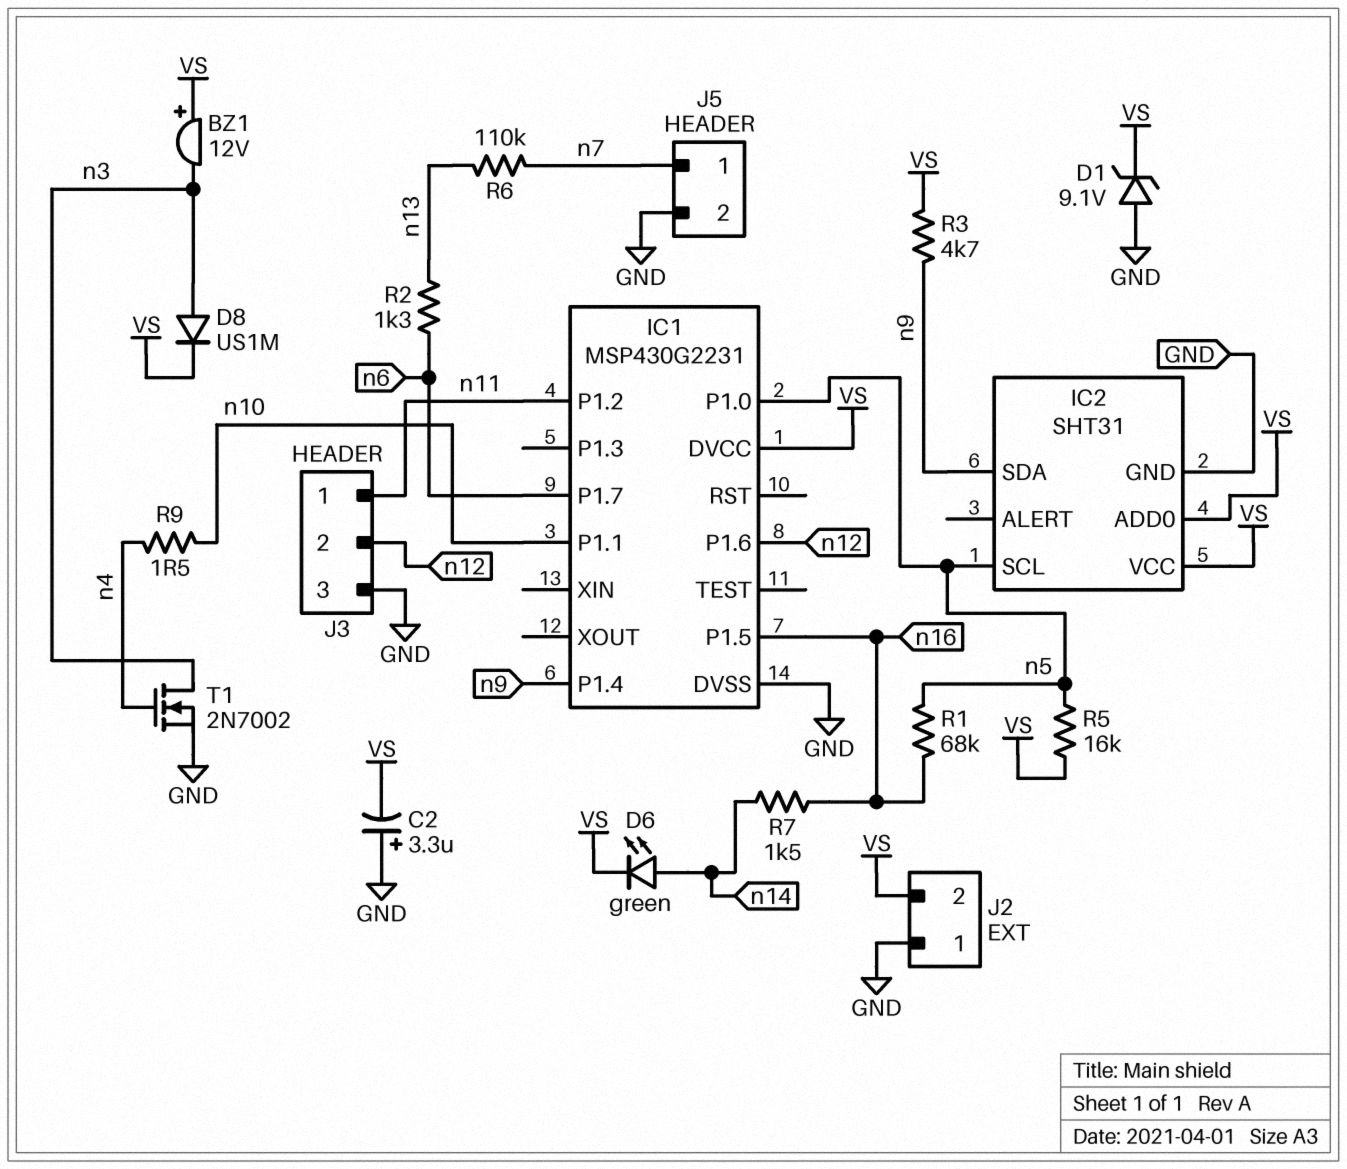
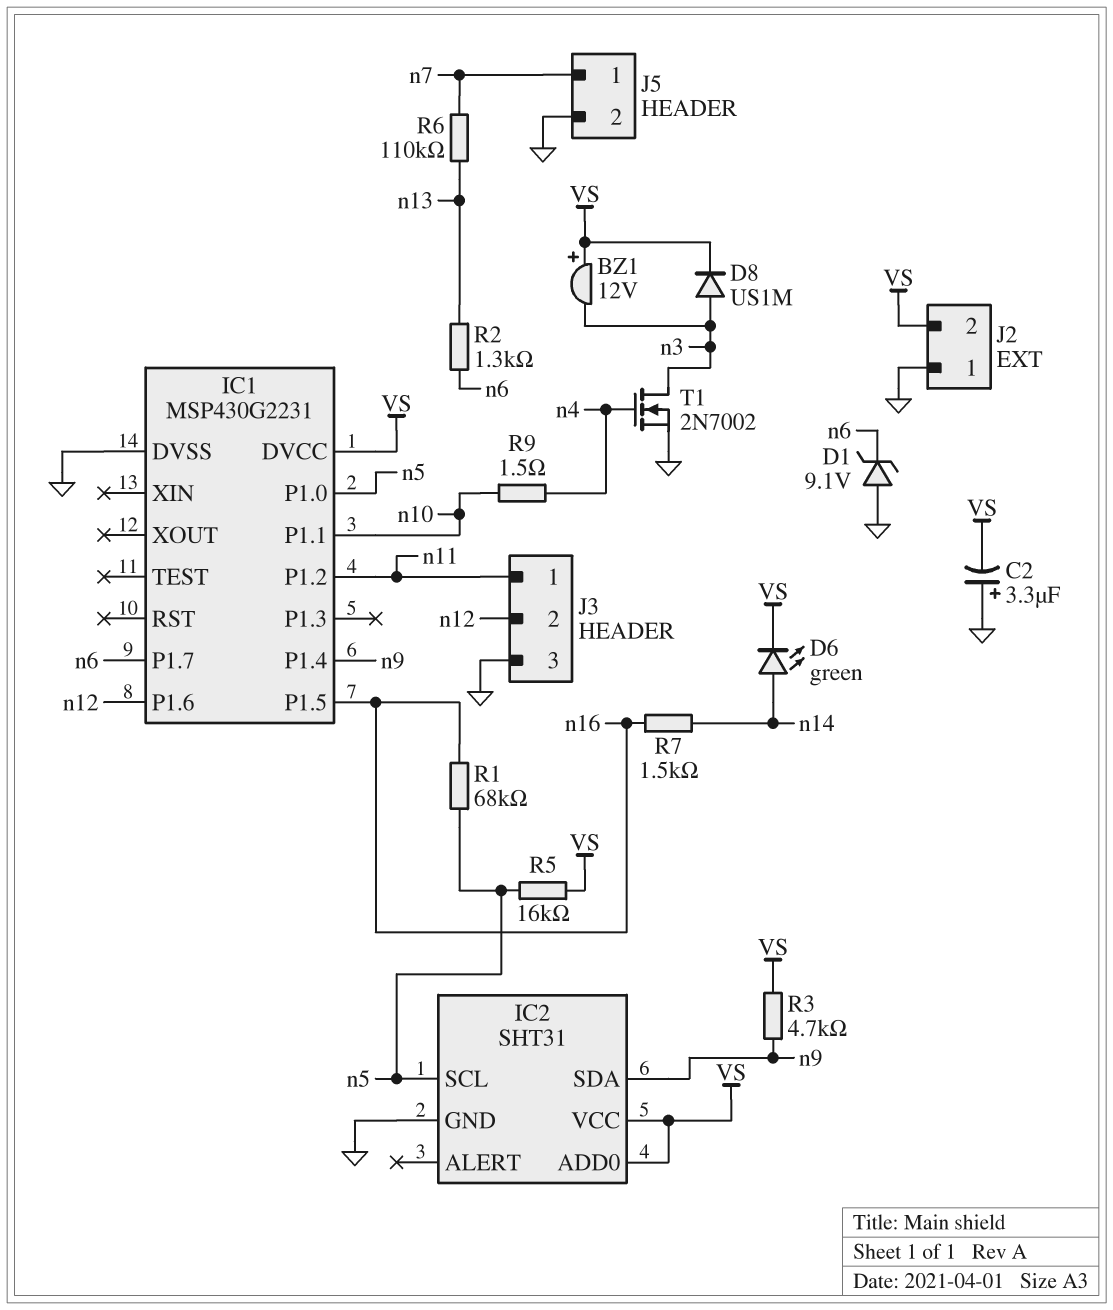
D1: zener 9.1V (A GND, K VS) -> zener 9.1V (A GND, K n6)

